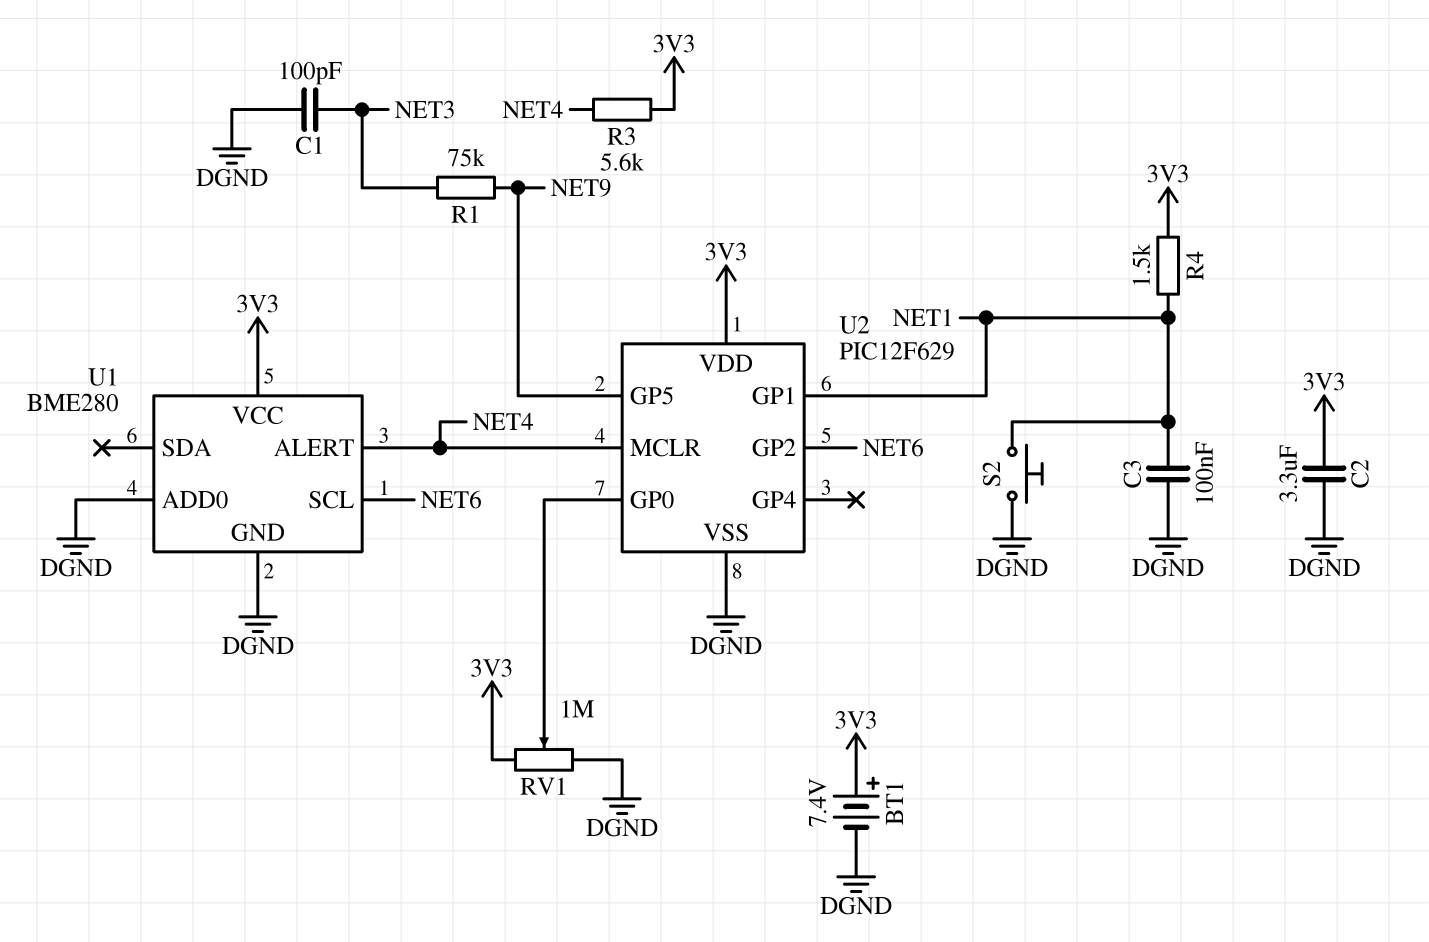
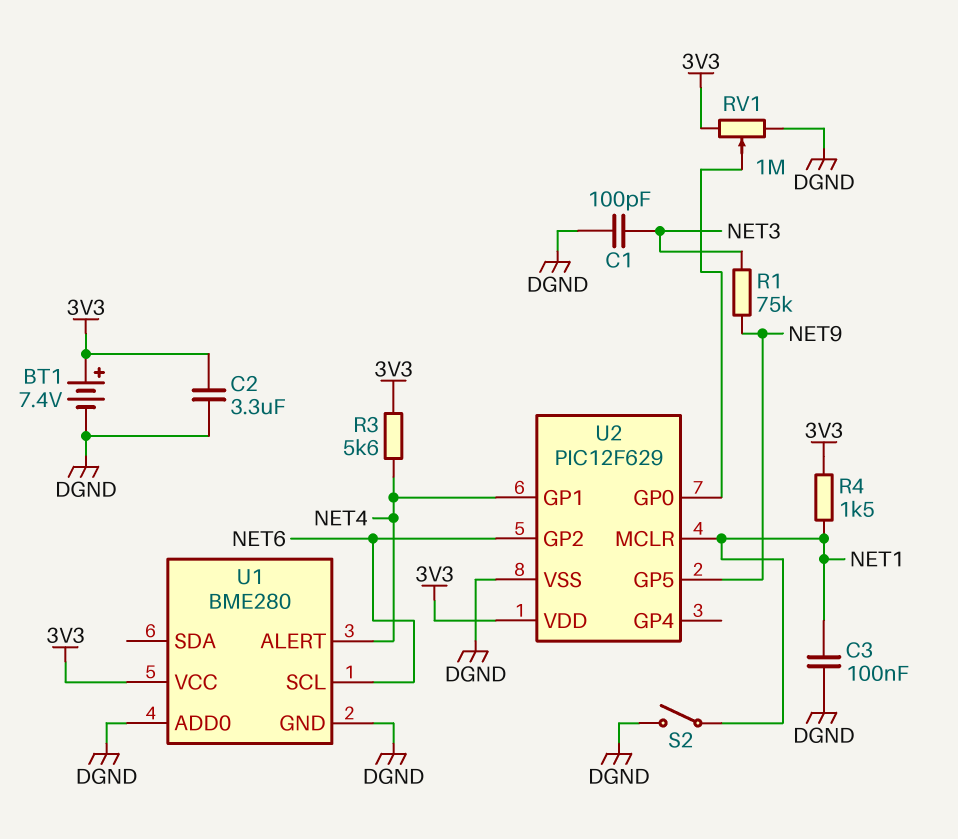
S2: button (DGND, NET1) -> switch (DGND, NET1)
U2 pin GP1: NET1 -> NET4
U2 pin MCLR: NET4 -> NET1

